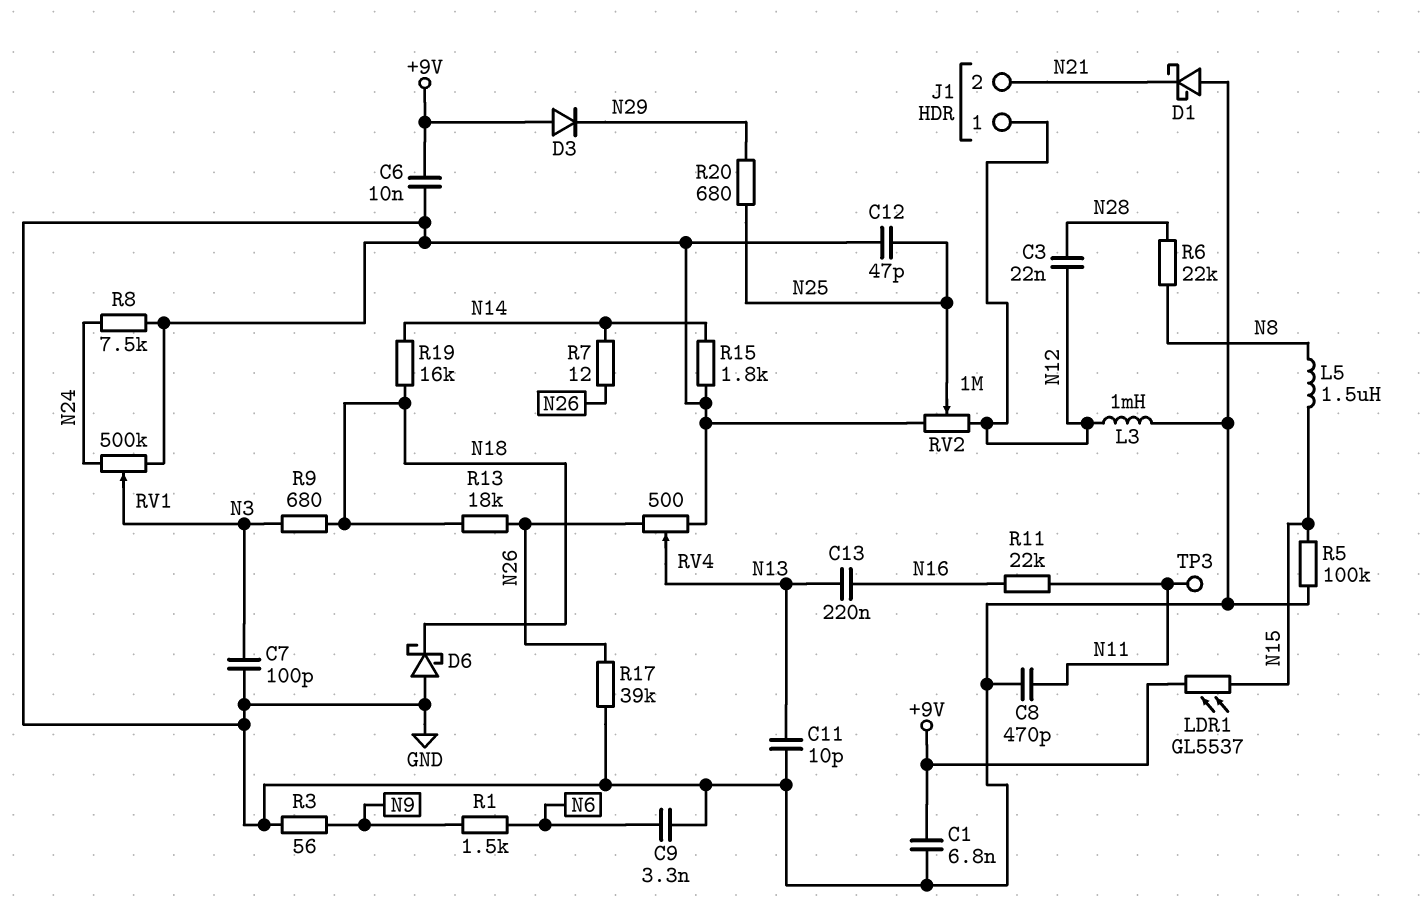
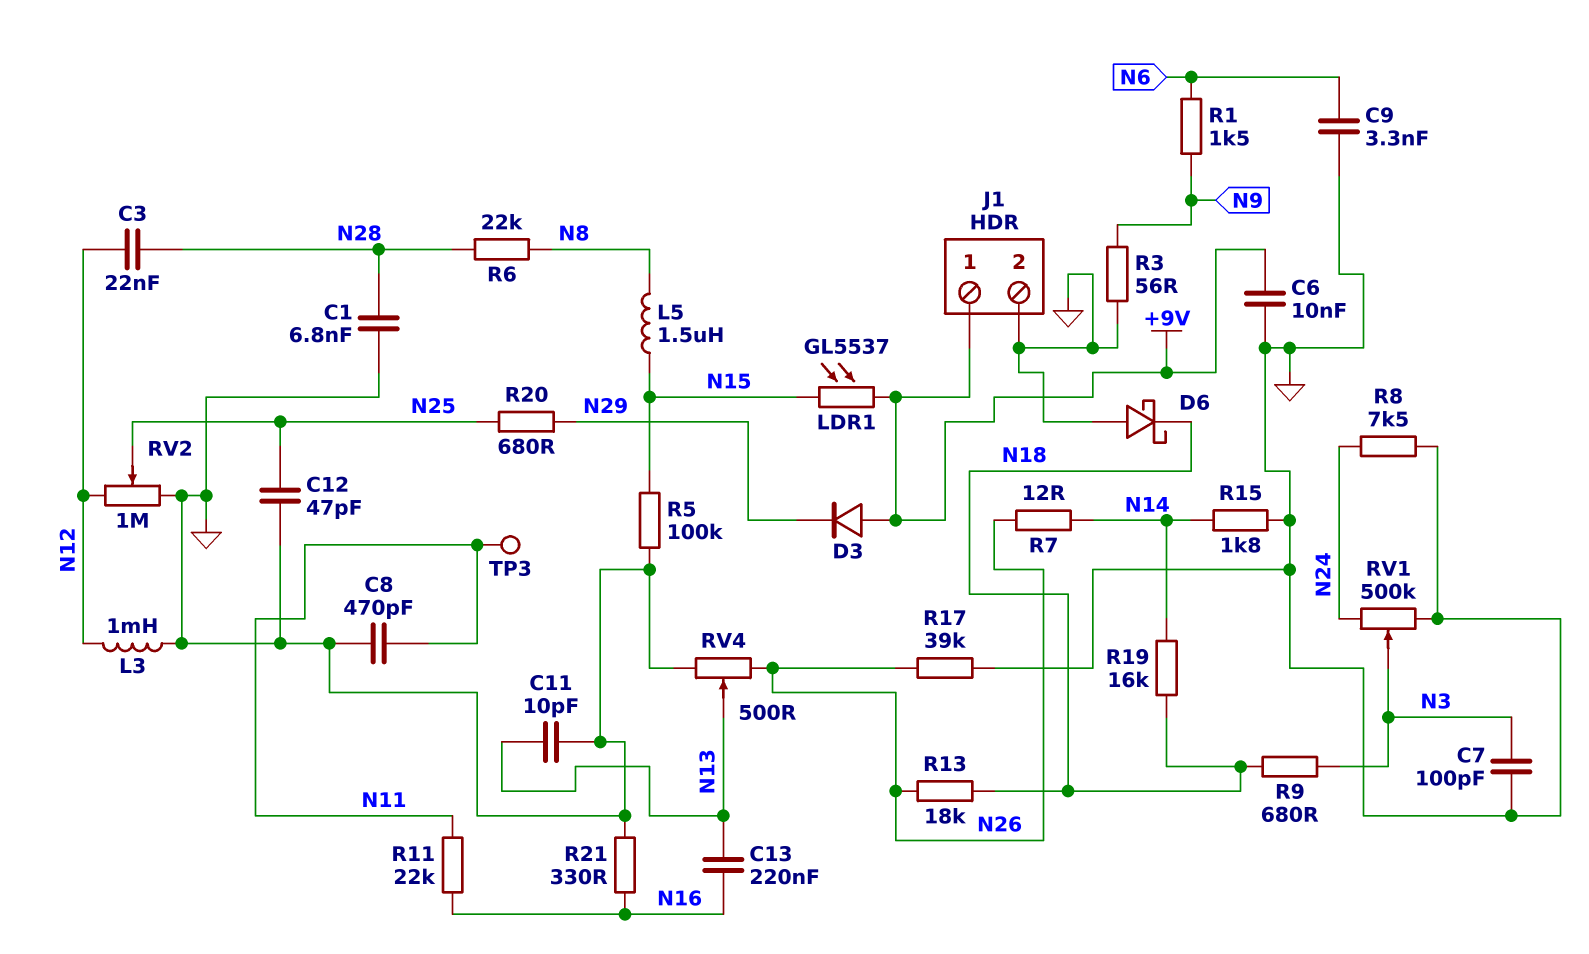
C1: 6.8nF (+9V, GND) -> 6.8nF (GND, N28)
D1: schottky (A GND, K N21) -> none
J1 pin 1: N12 -> +9V
J1 pin 2: N21 -> GND
R21: none -> 330 (GND, N16)

